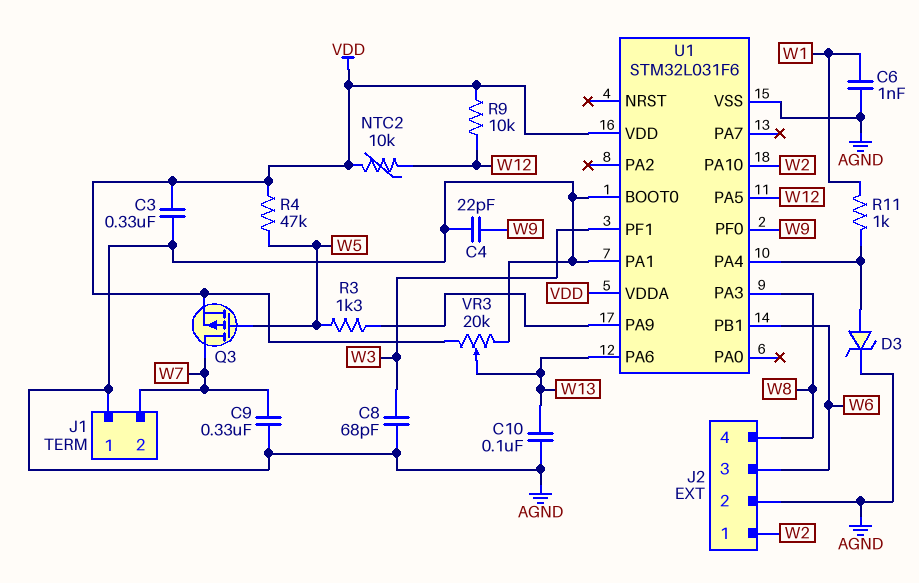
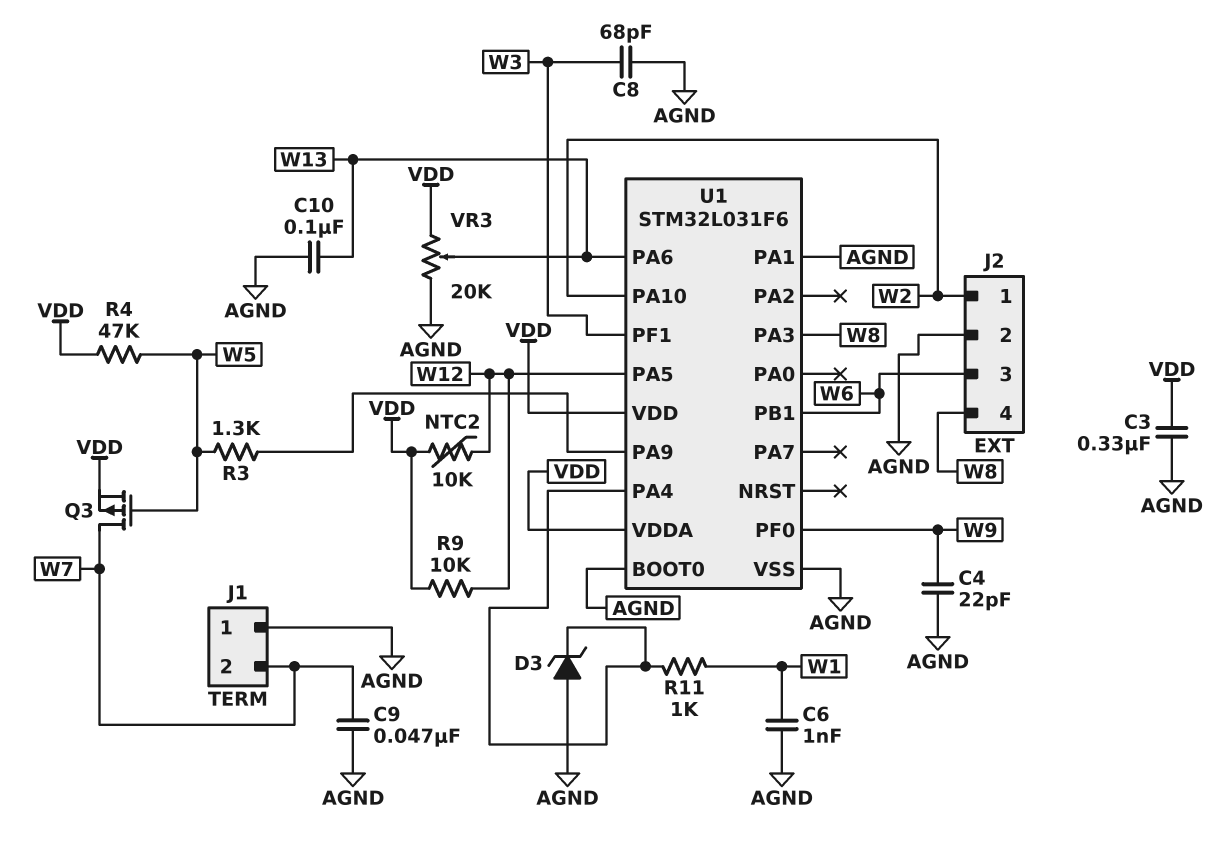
C9: 330nF (AGND, W7) -> 47nF (AGND, W7)
D3: zener (A U1/PA4, K AGND) -> zener (A AGND, K U1/PA4)

